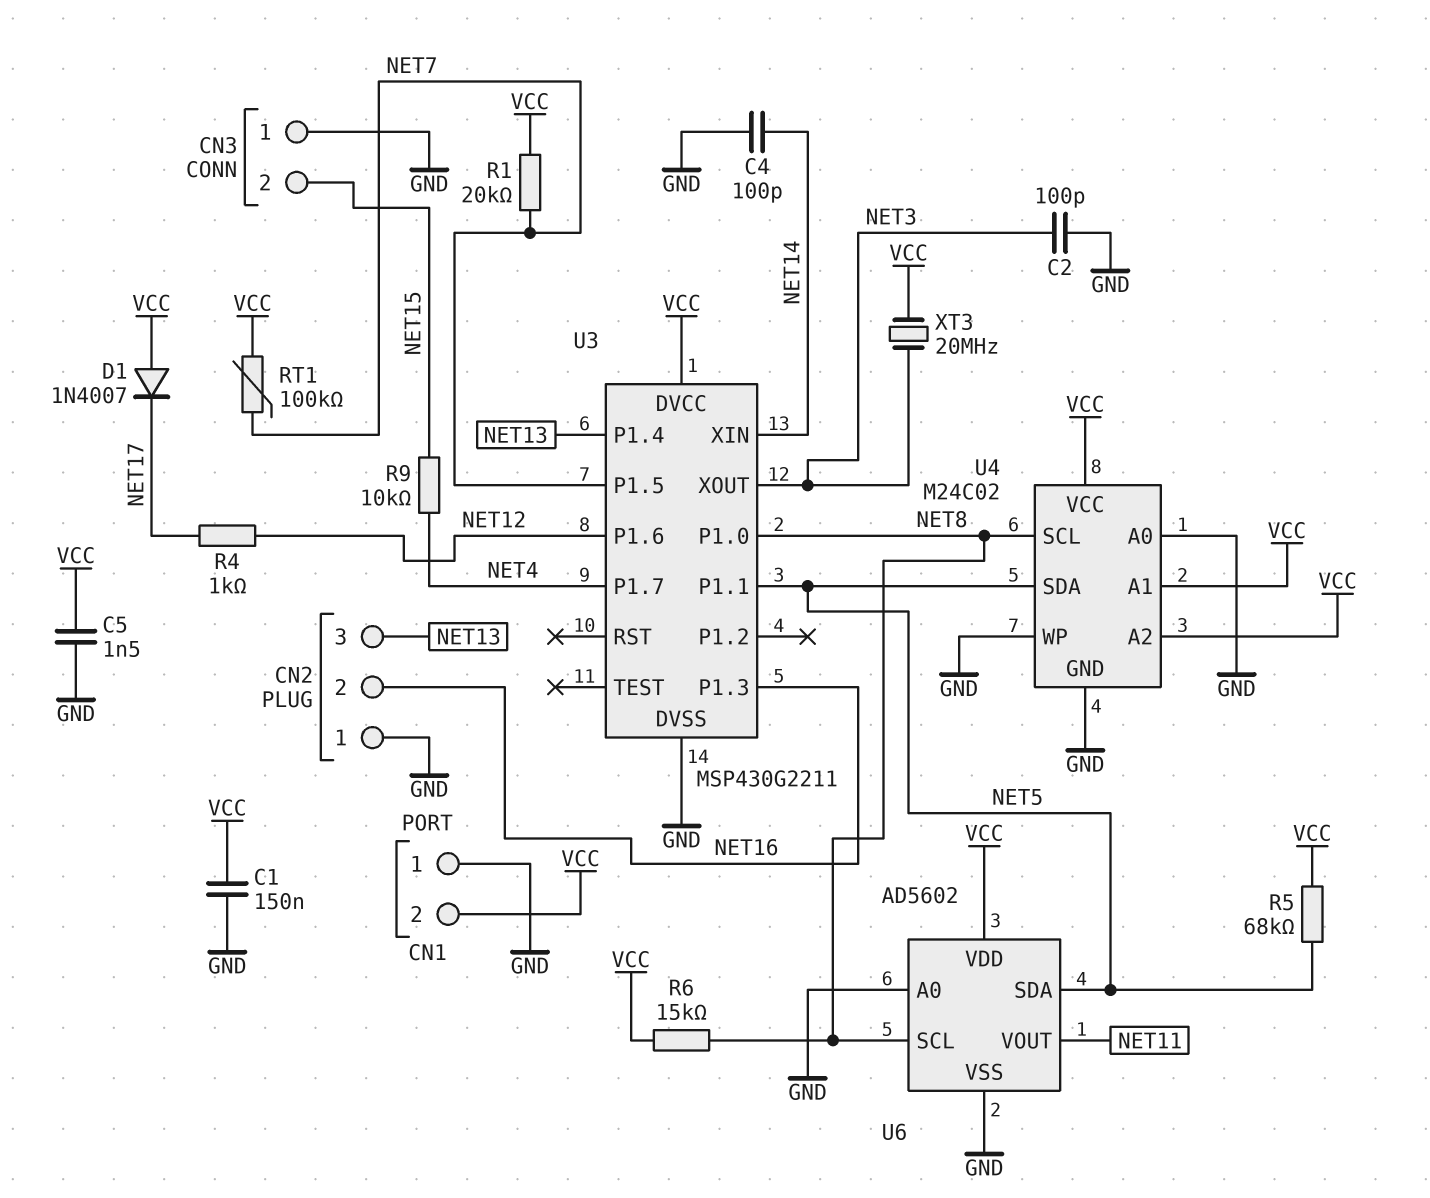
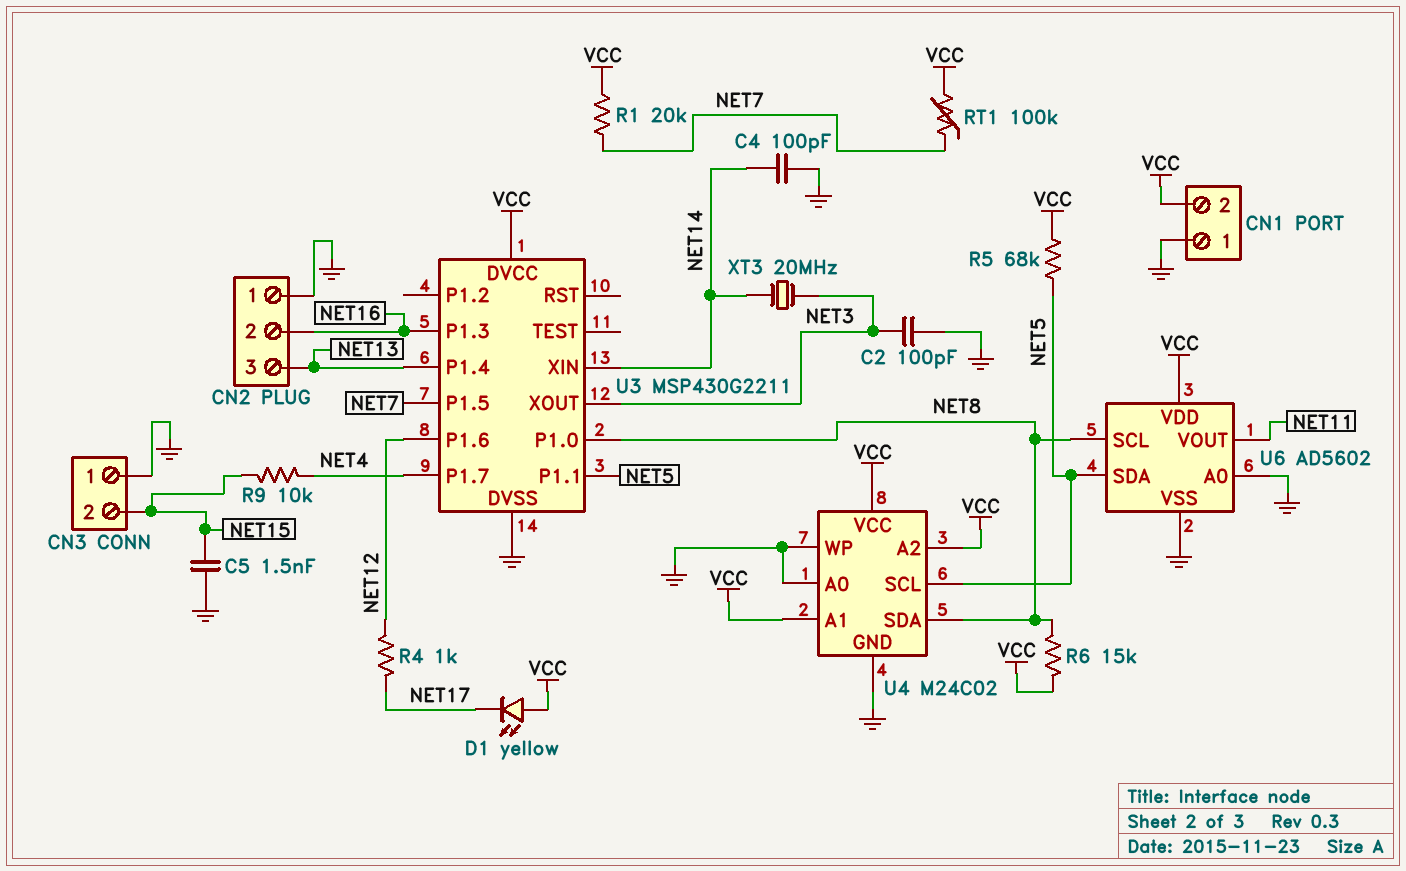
C1: 150nF (GND, VCC) -> none
C5: 1.5nF (GND, VCC) -> 1.5nF (GND, NET15)
D1: diode 1N4007 (A VCC, K NET17) -> LED yellow (A VCC, K NET17)
U4 pin SCL: NET8 -> NET5
U4 pin SDA: NET5 -> NET8
XT3: 20MHz (NET3, VCC) -> 20MHz (NET3, NET14)

